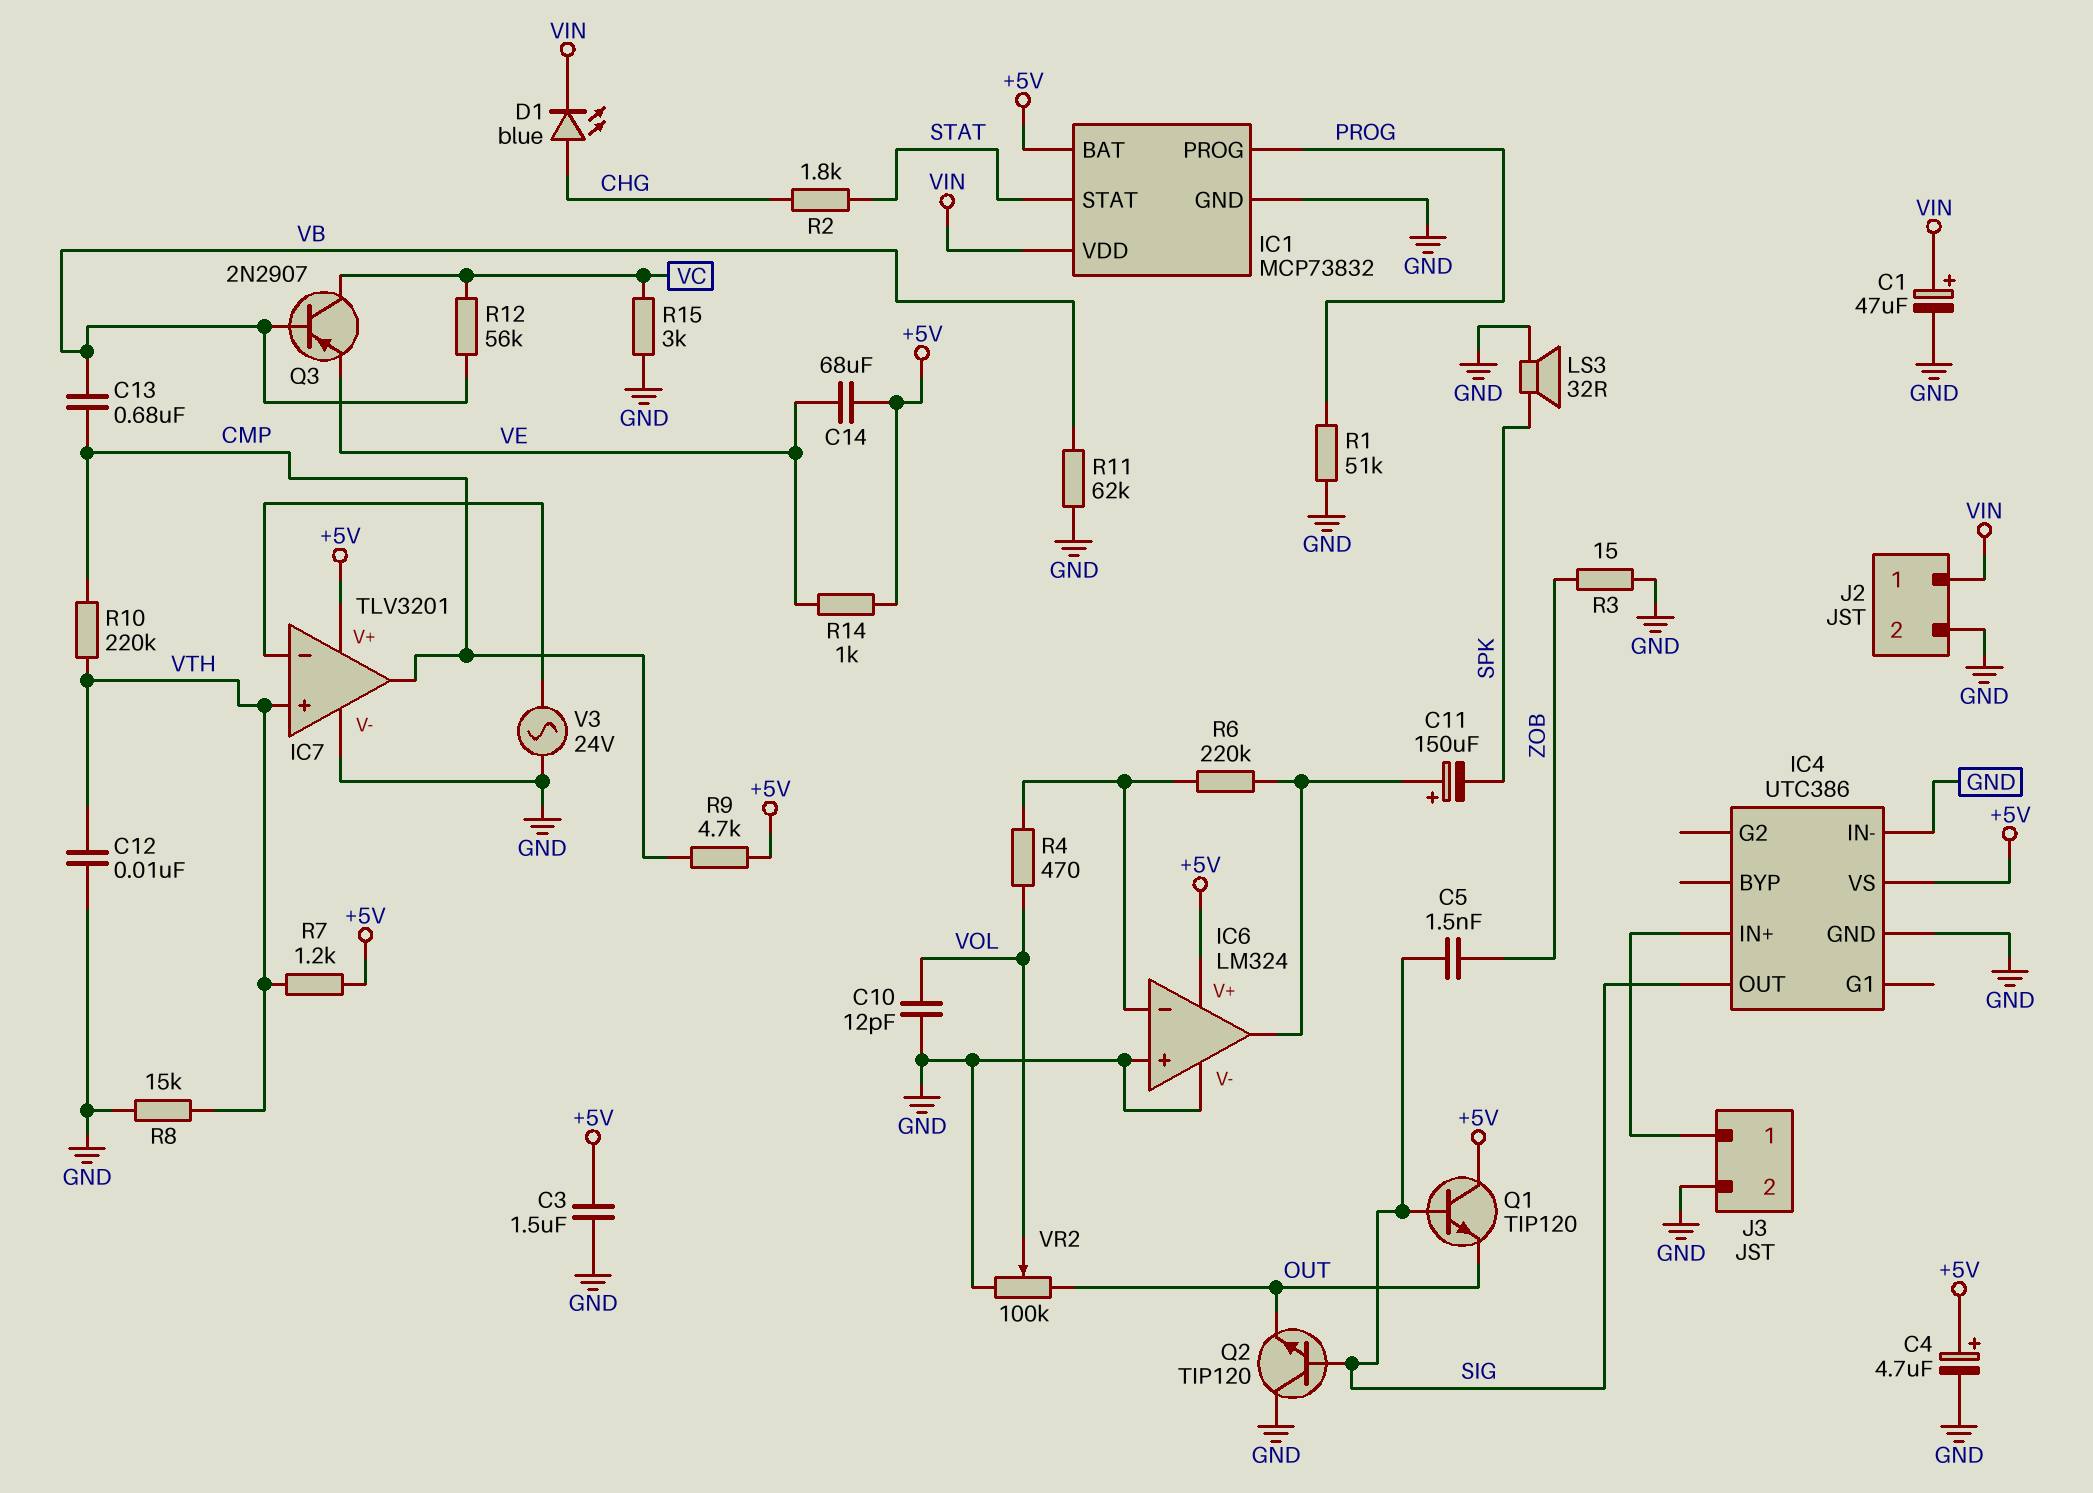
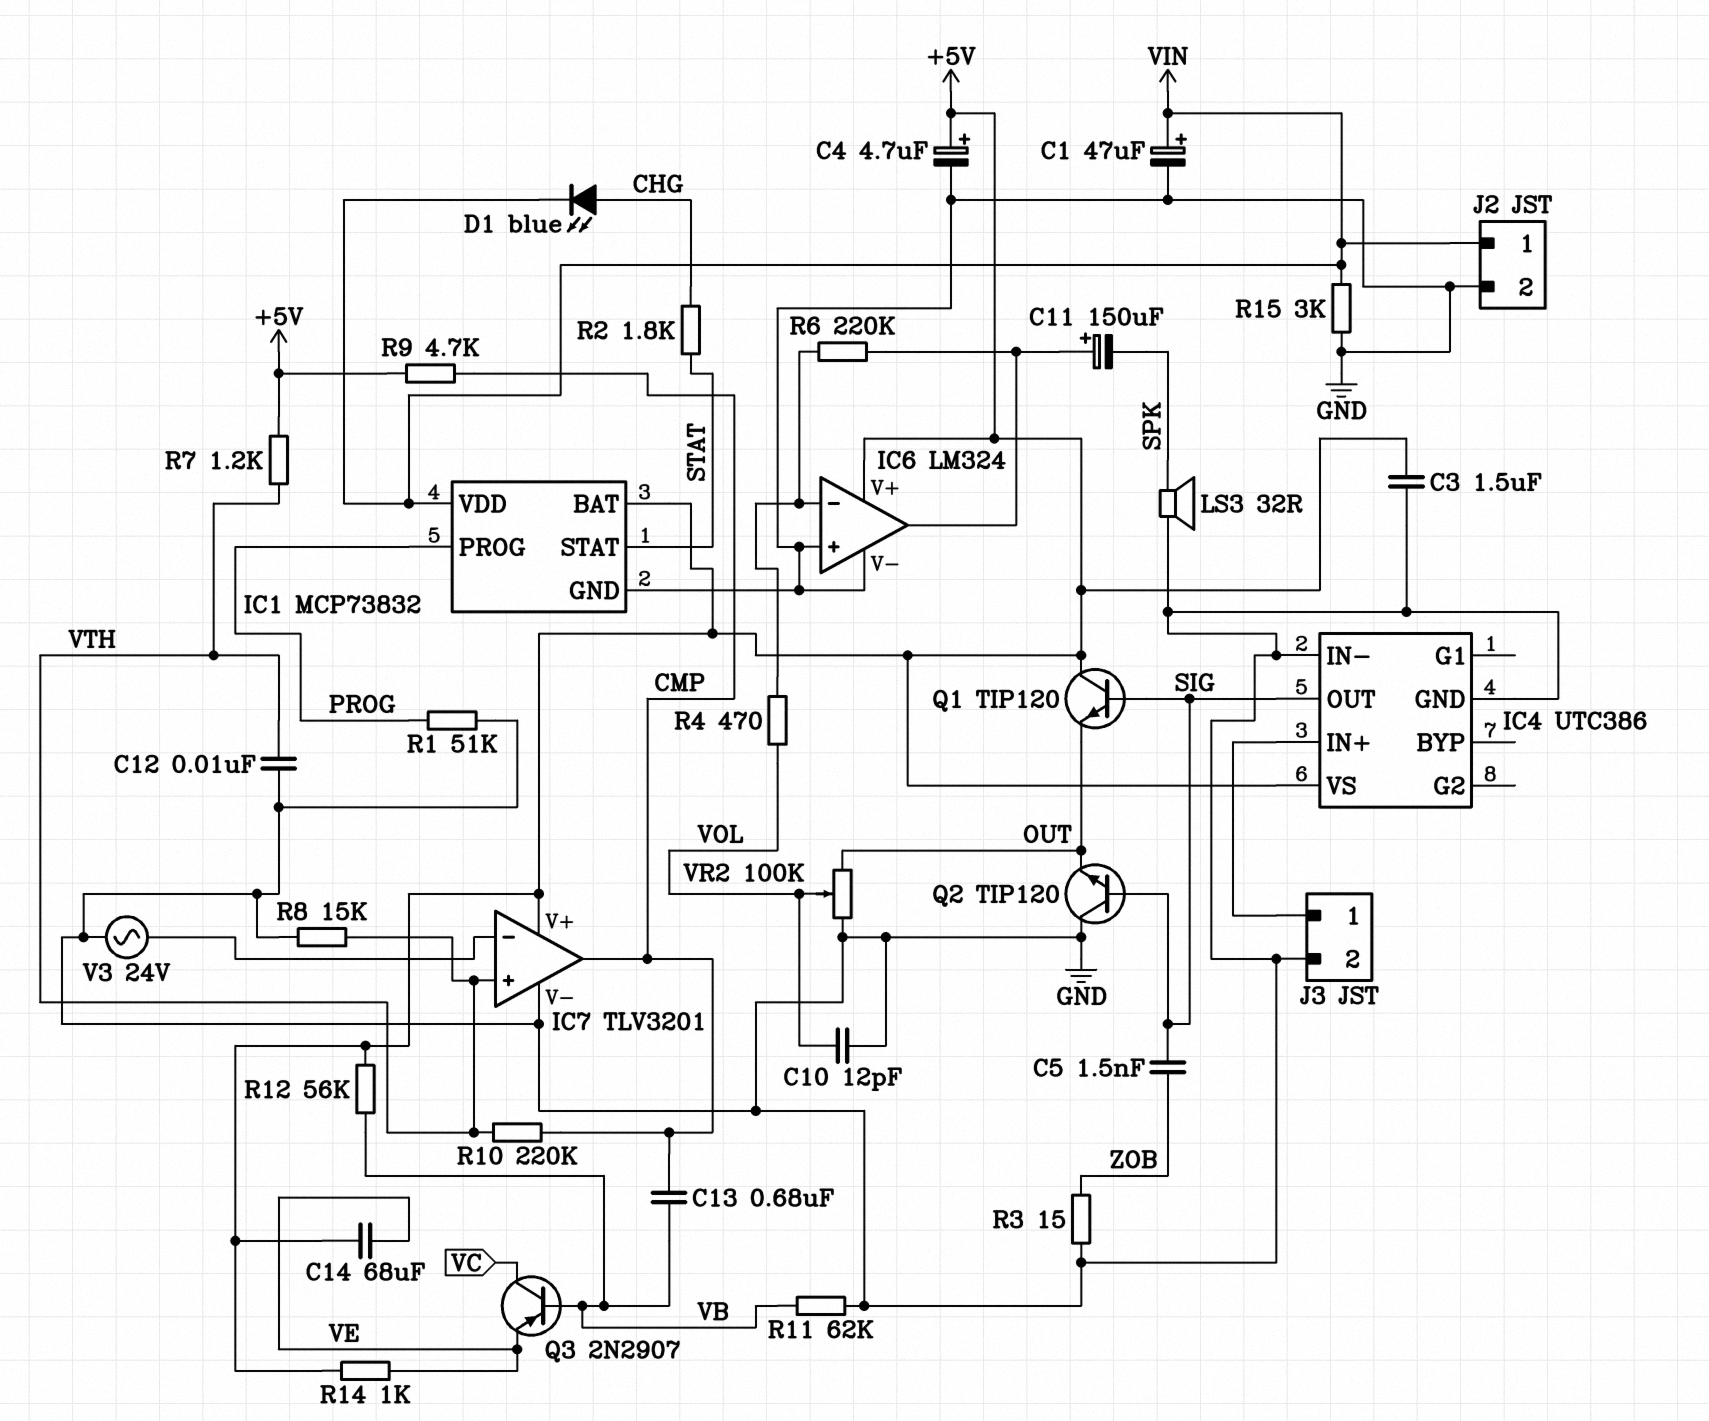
R12: 56k (VB, VC) -> 56k (+5V, VB)
R15: 3k (GND, VC) -> 3k (GND, VIN)

